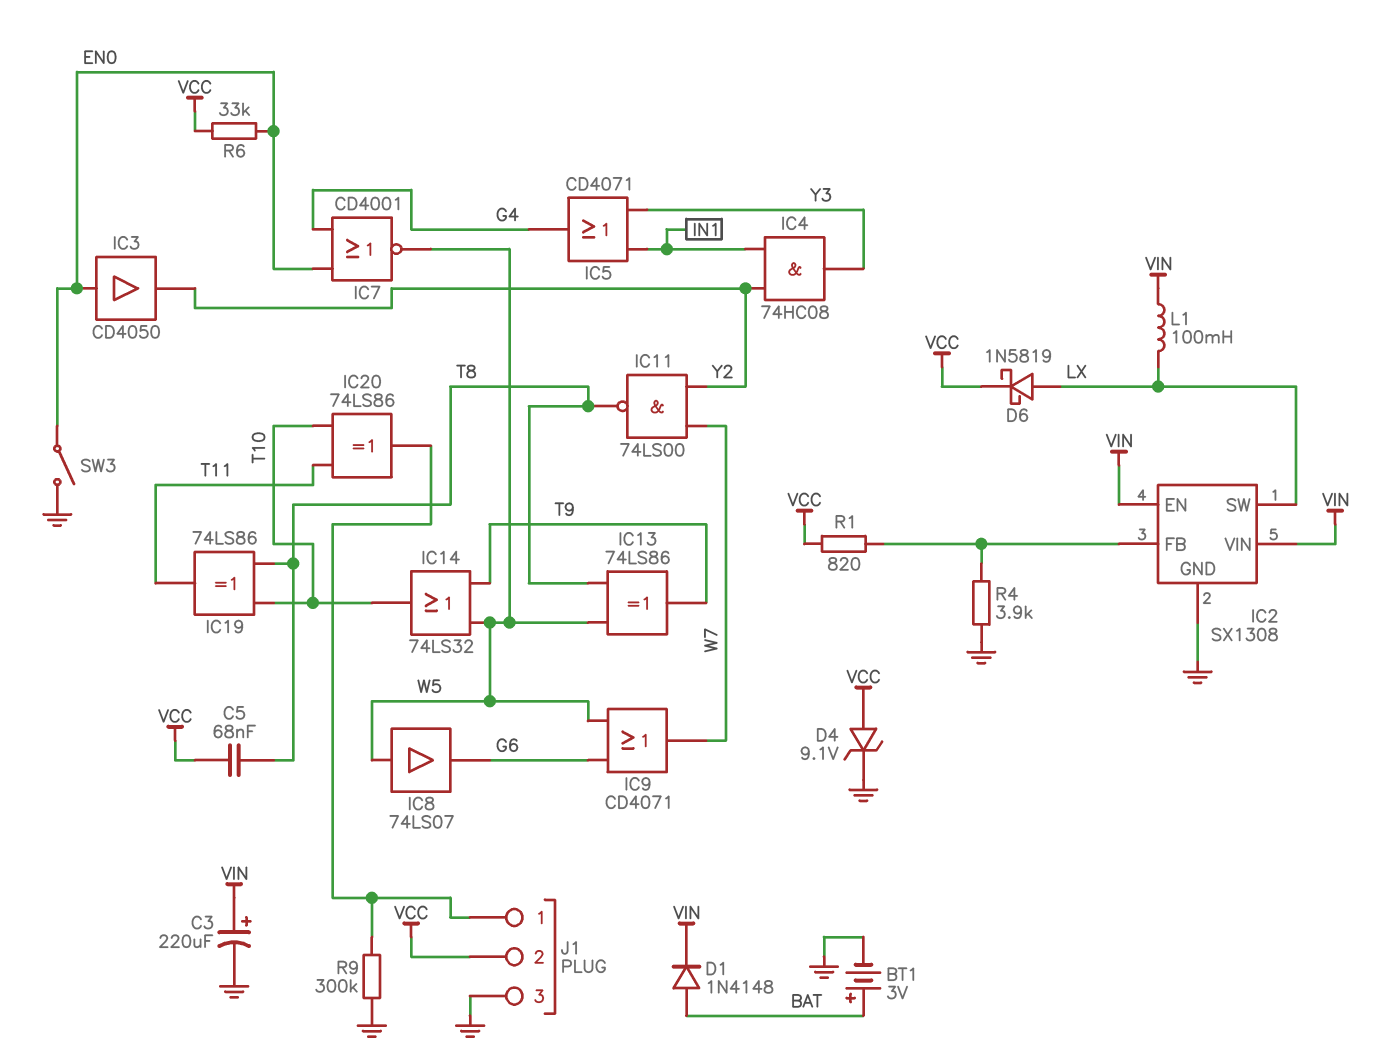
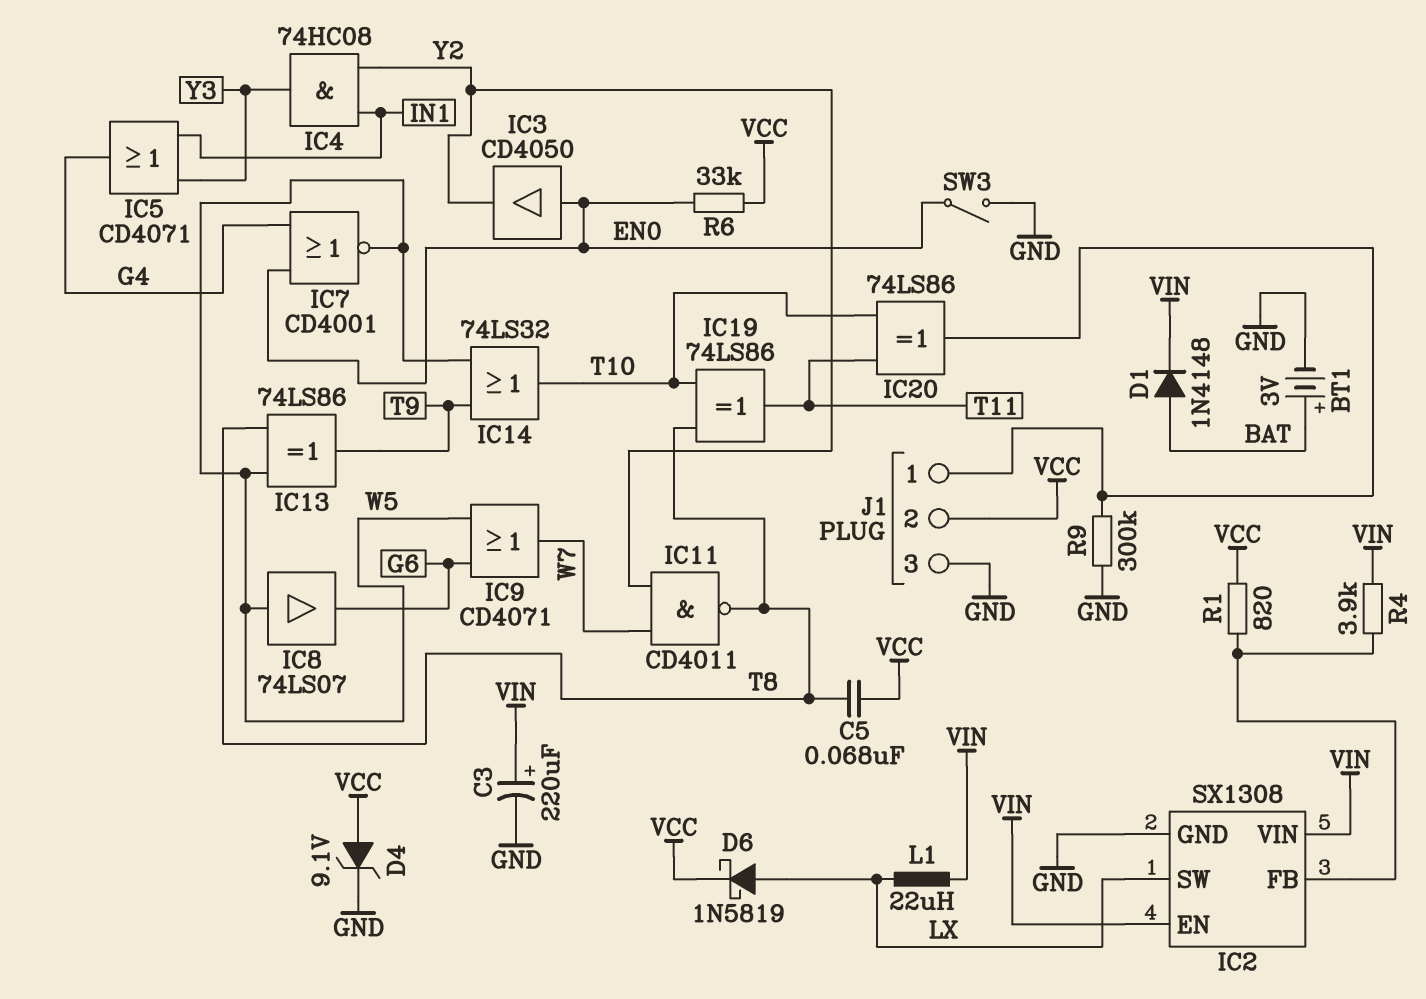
IC11: NAND 74LS00 (in W7, in Y2, out T8) -> NAND CD4011 (in W7, in Y2, out T8)
L1: 100mH (LX, VIN) -> 22uH (LX, VIN)
R4: 3.9k (GND, IC2/FB) -> 3.9k (IC2/FB, VIN)

